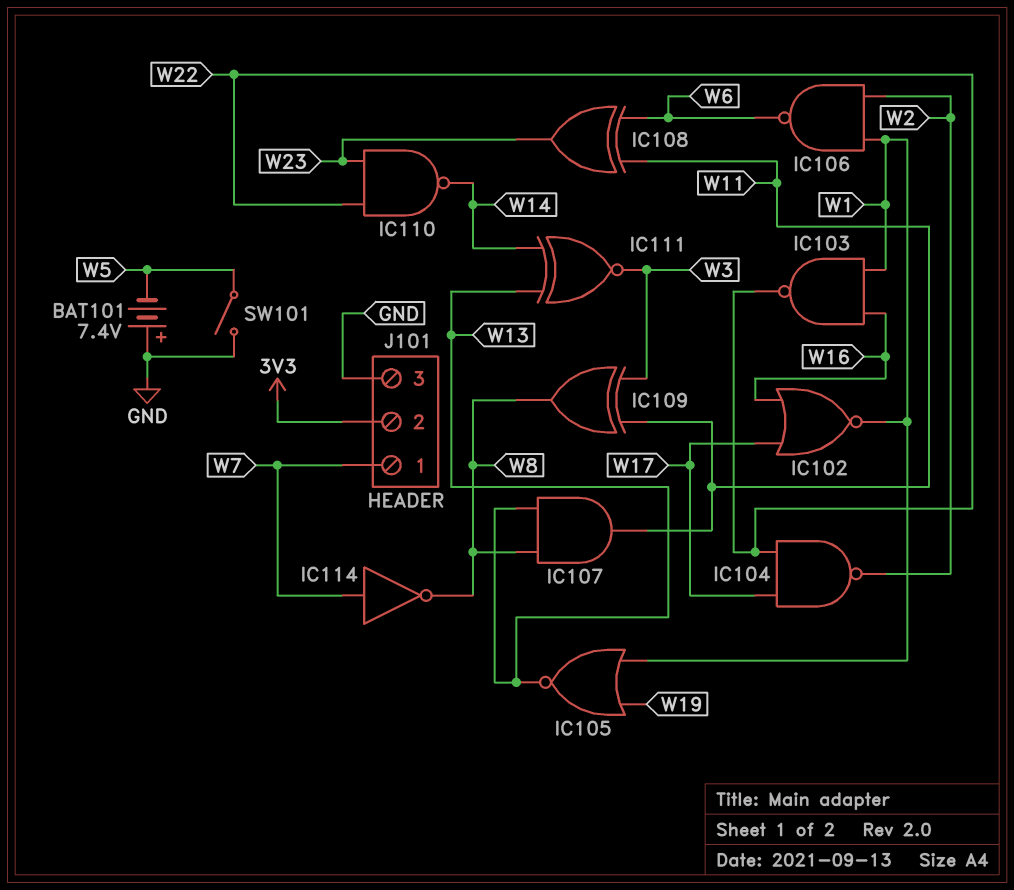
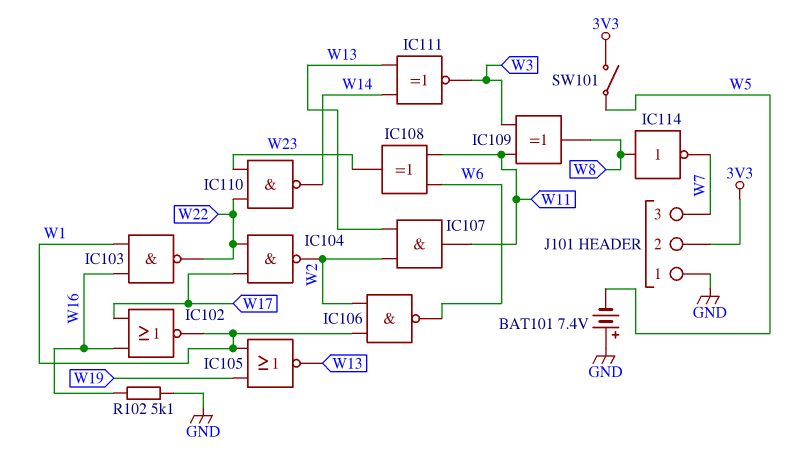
IC107: AND (in W8, in W13, out W11) -> AND (in W2, in W13, out W11)
IC114: NOT (in W7, out W8) -> NOT (in W8, out W7)
J101 pin 1: W7 -> GND
J101 pin 3: GND -> W7
R102: none -> 5.1k (GND, W16)
SW101: switch (GND, W5) -> switch (3V3, W5)

